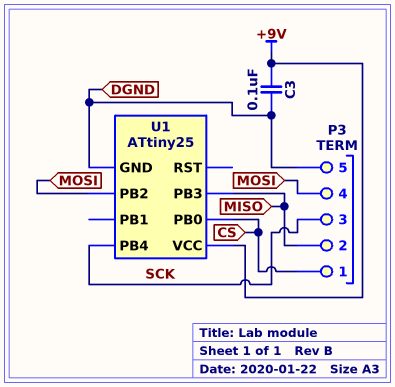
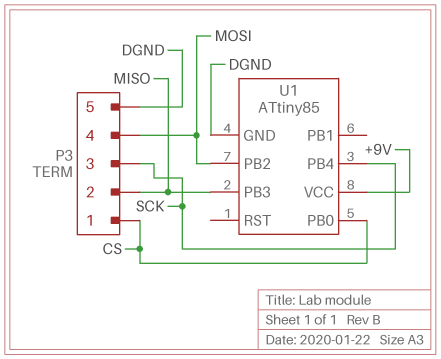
C3: 100nF (+9V, DGND) -> none
U1: ATtiny25 -> ATtiny85

